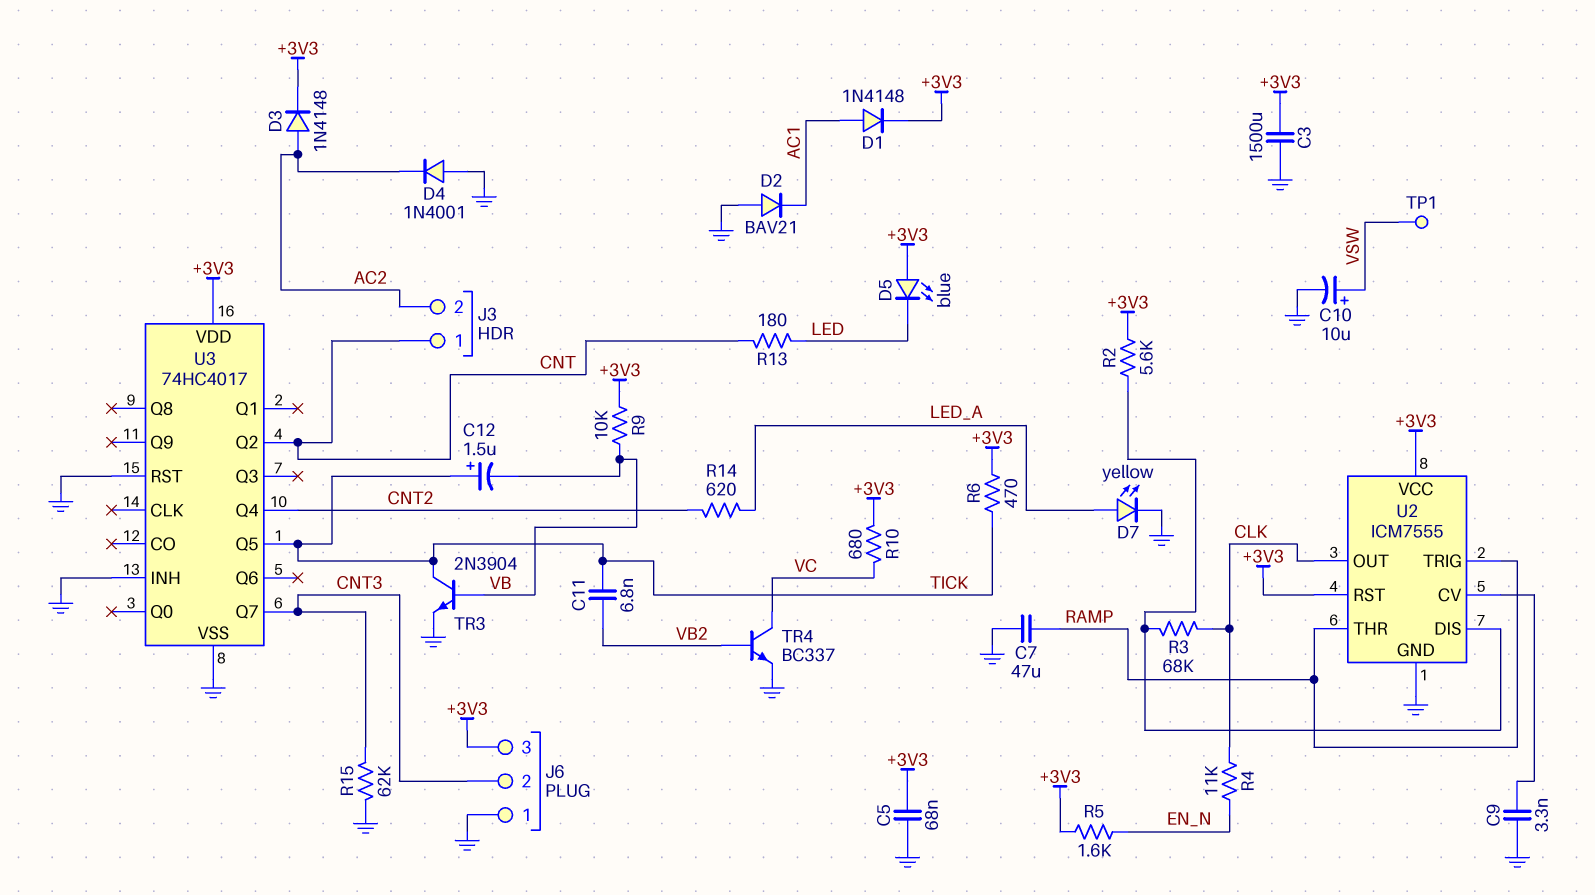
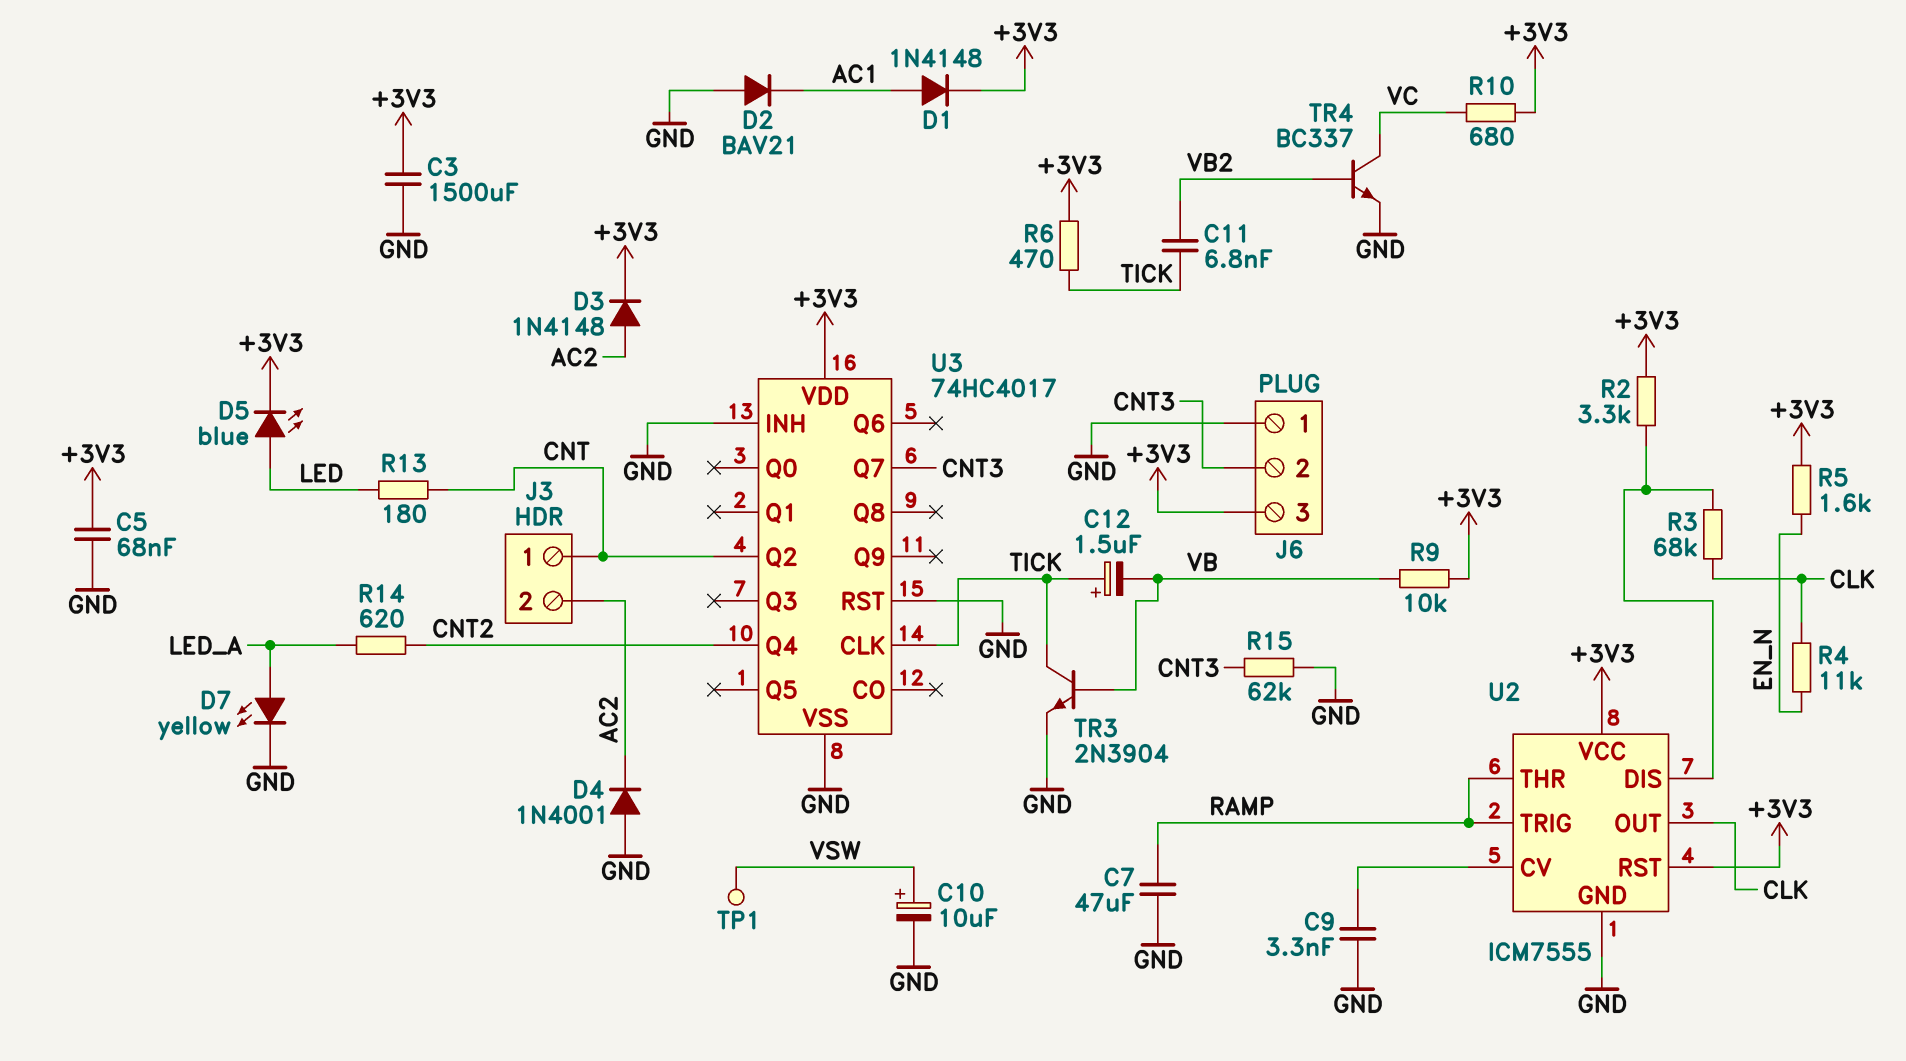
D5: LED blue (A +3V3, K LED) -> LED blue (A LED, K +3V3)
R2: 5.6k (+3V3, U2/DIS) -> 3.3k (+3V3, U2/DIS)
U3 pin CLK: none -> TICK
U3 pin Q5: TICK -> none

